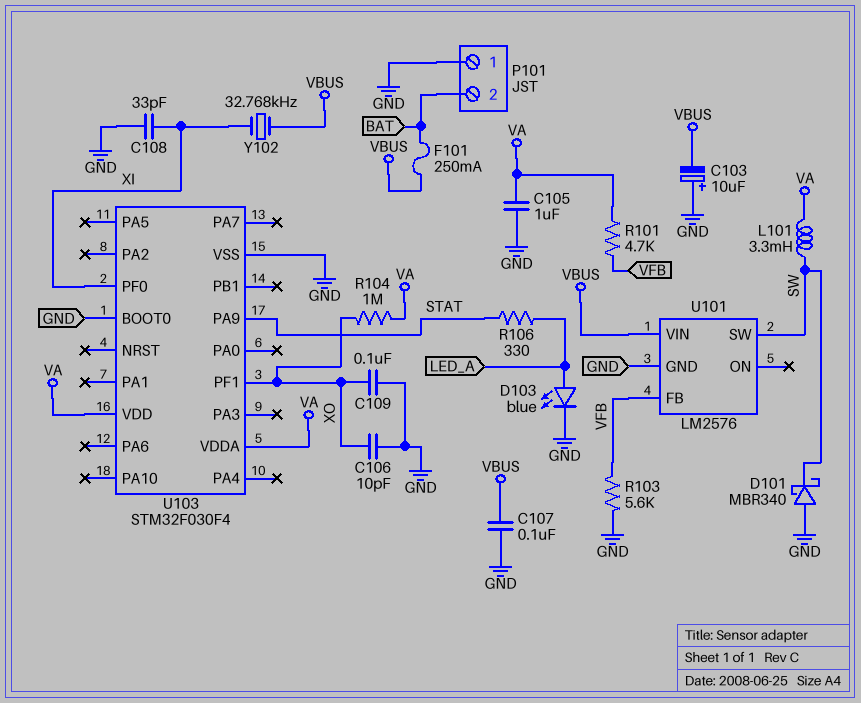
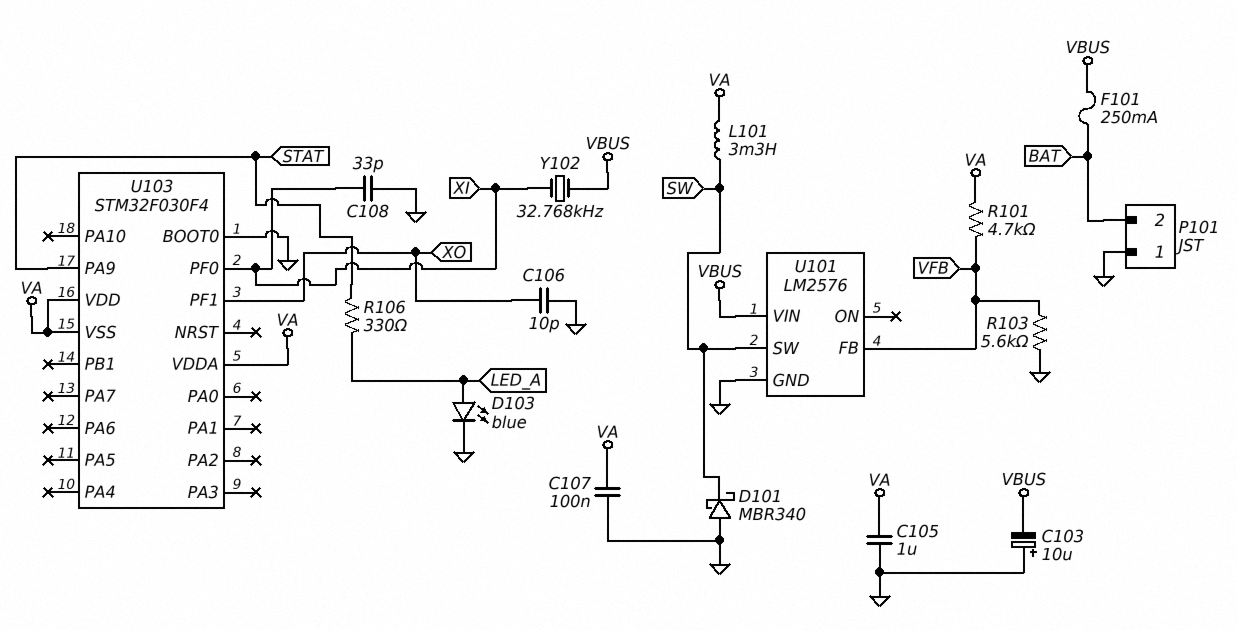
C107: 100nF (GND, VBUS) -> 100nF (GND, VA)
C109: 100nF (GND, XO) -> none
R104: 1M (VA, XO) -> none
U103 pin VSS: GND -> VA

